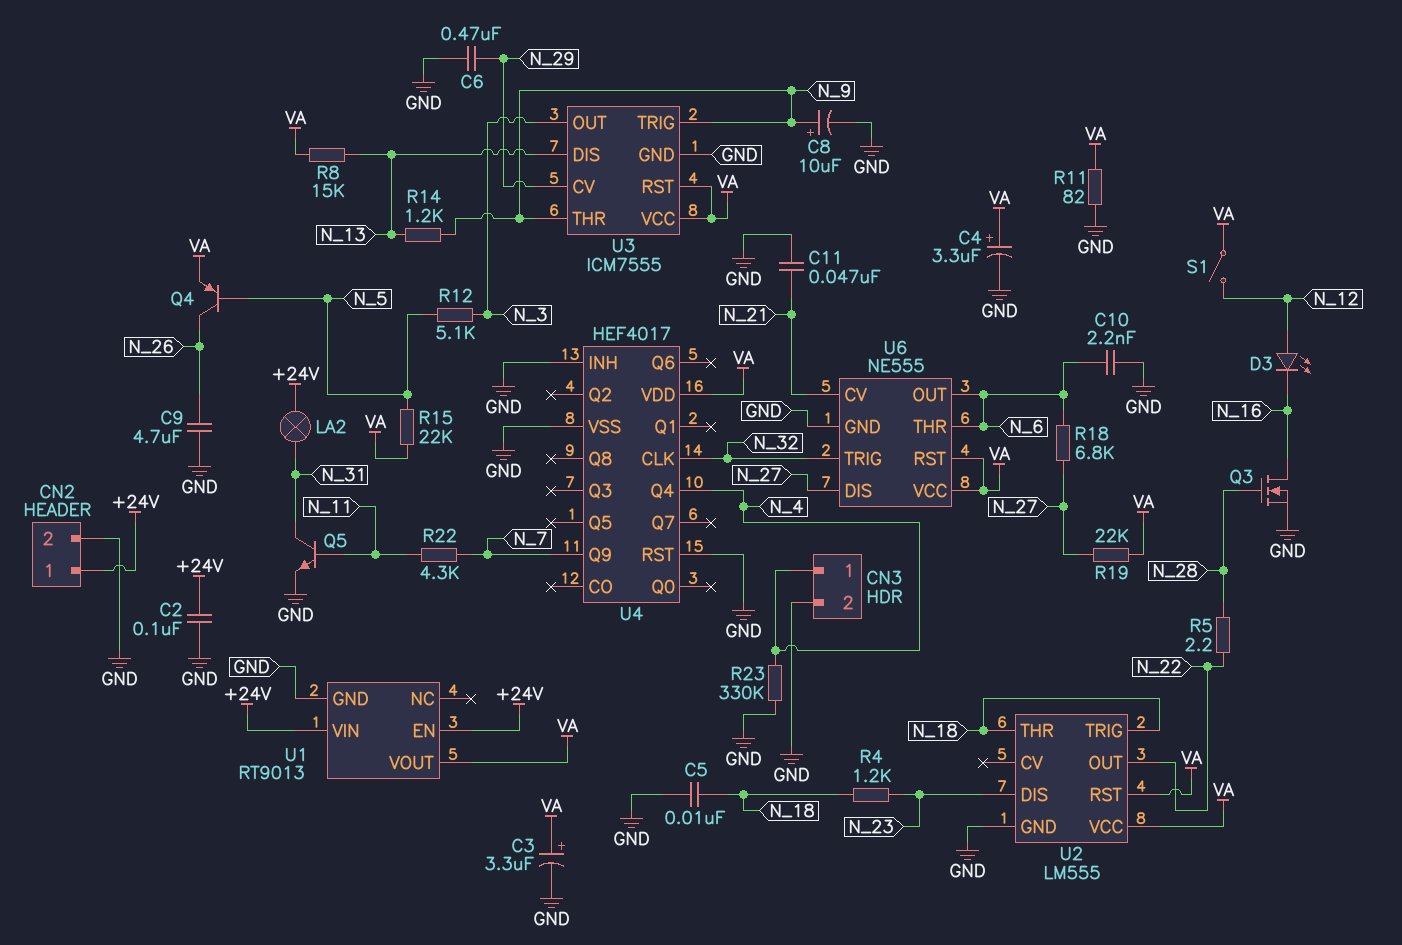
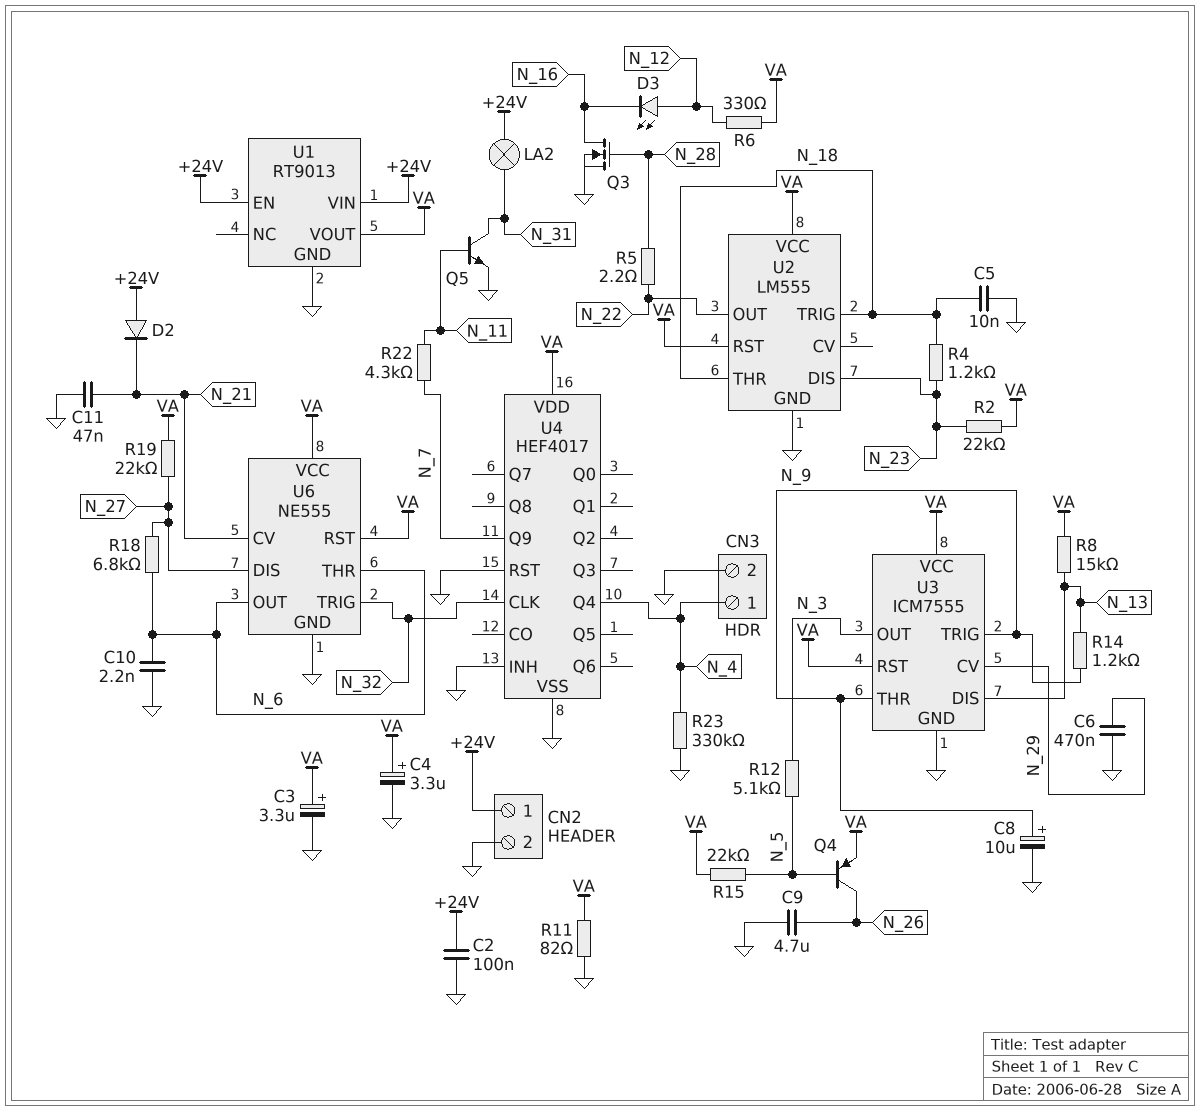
D2: none -> diode (A +24V, K N_21)
R2: none -> 22k (N_23, VA)
R6: none -> 330 (N_12, VA)
S1: switch (N_12, VA) -> none

